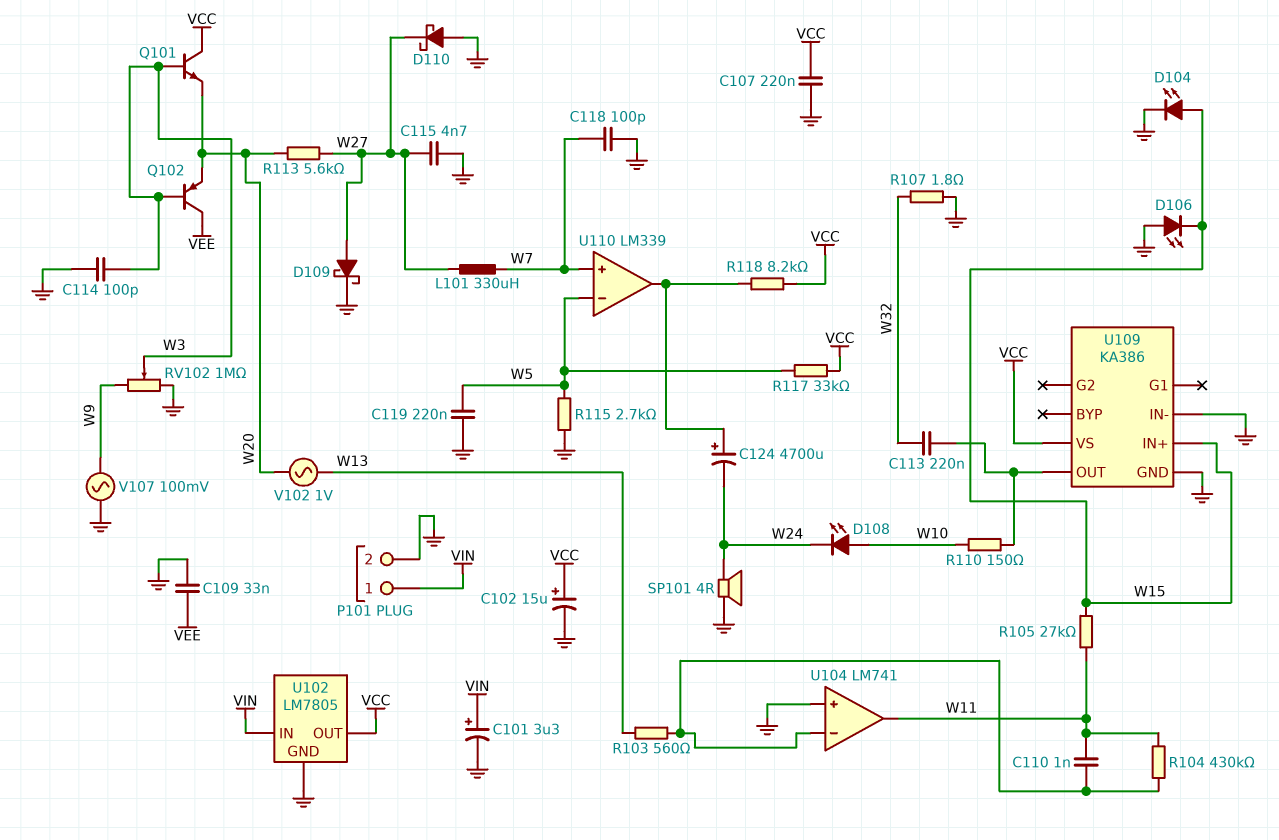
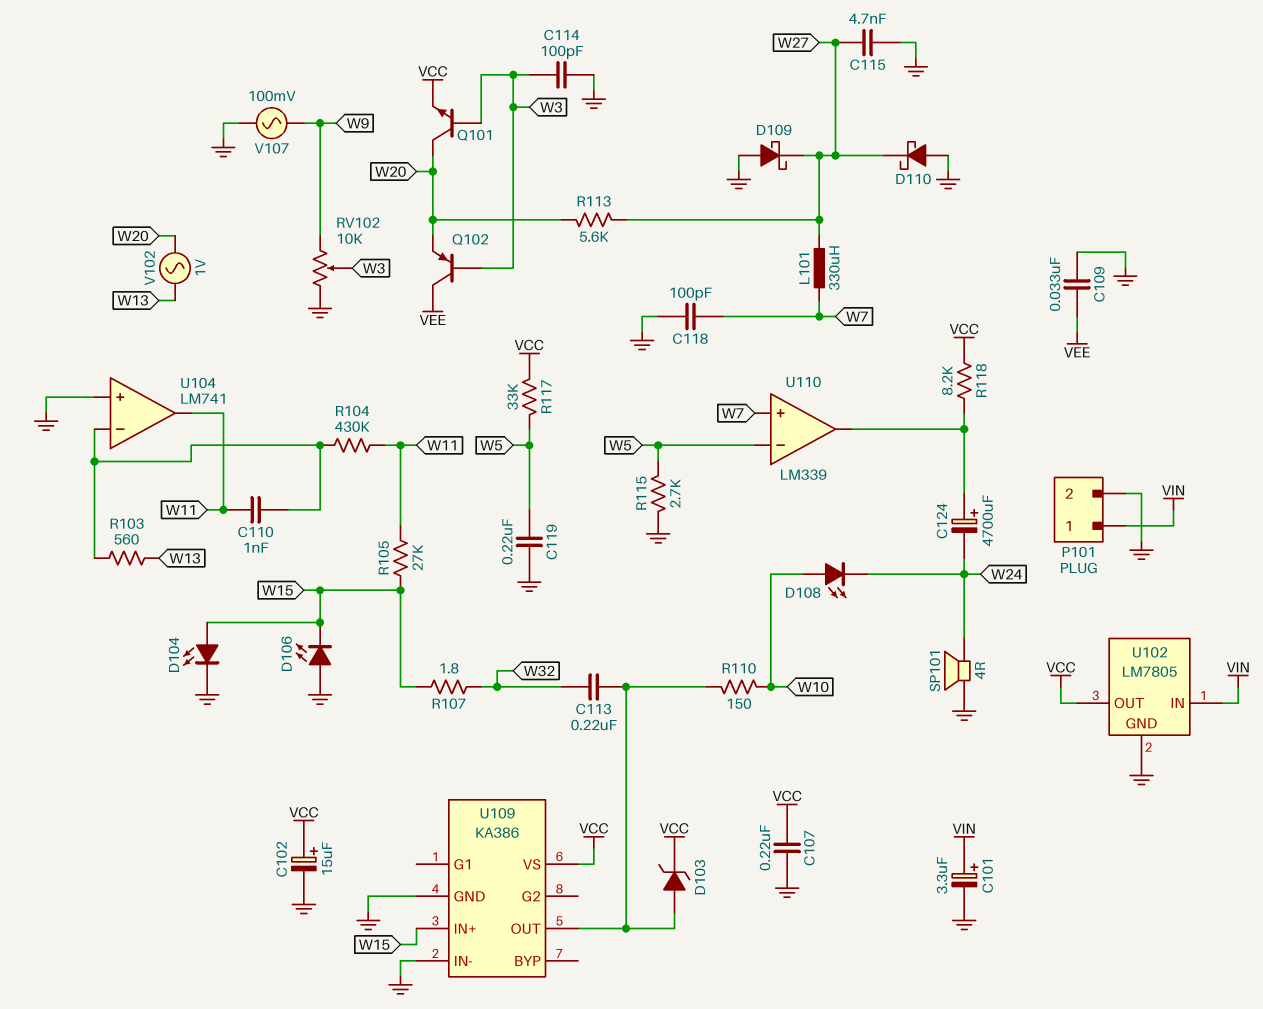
D103: none -> zener (A U109/OUT, K VCC)
D109: schottky (A W27, K GND) -> schottky (A GND, K W27)
Q101: NPN (B W3, C VCC, E W20) -> NPN (B W3, C W20, E VCC)
R107: 1.8 (GND, W32) -> 1.8 (W15, W32)
RV102: 1M (GND, W9, wiper W3) -> 10k (GND, W9, wiper W3)

